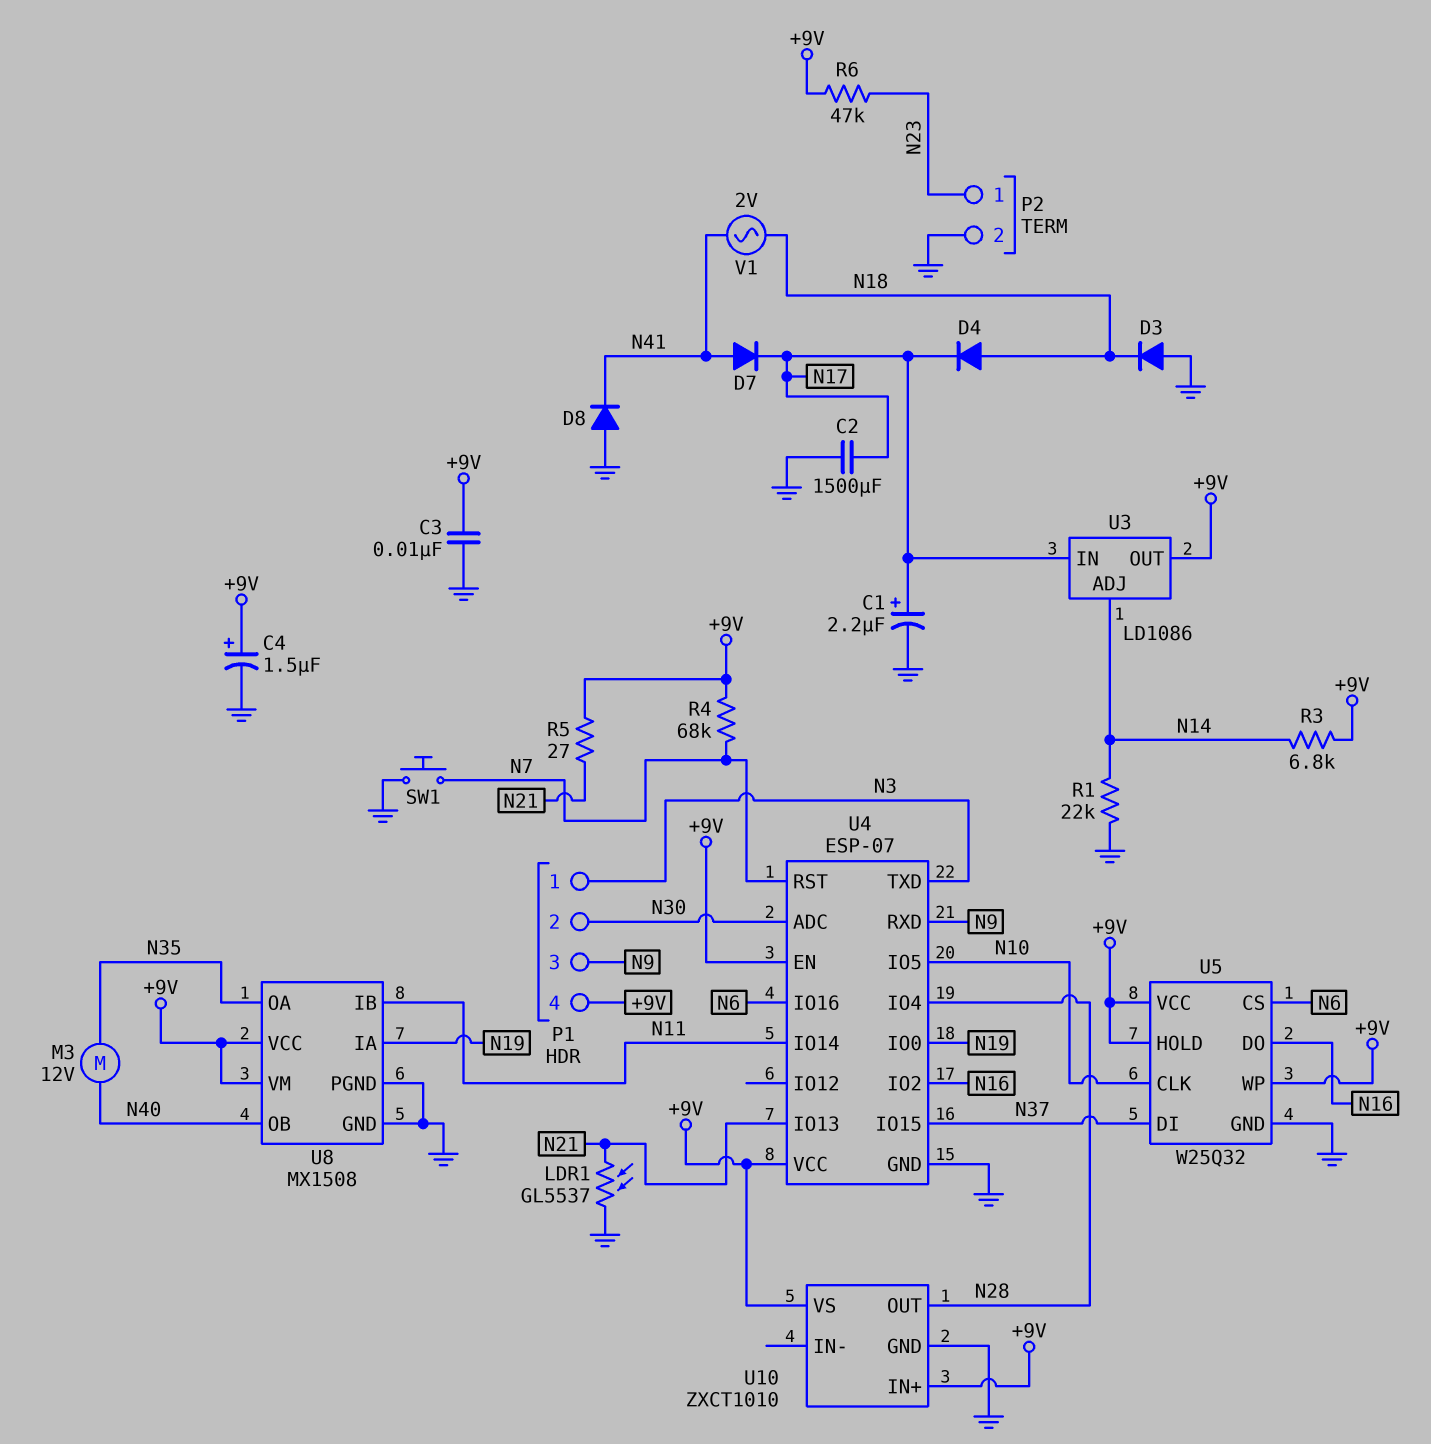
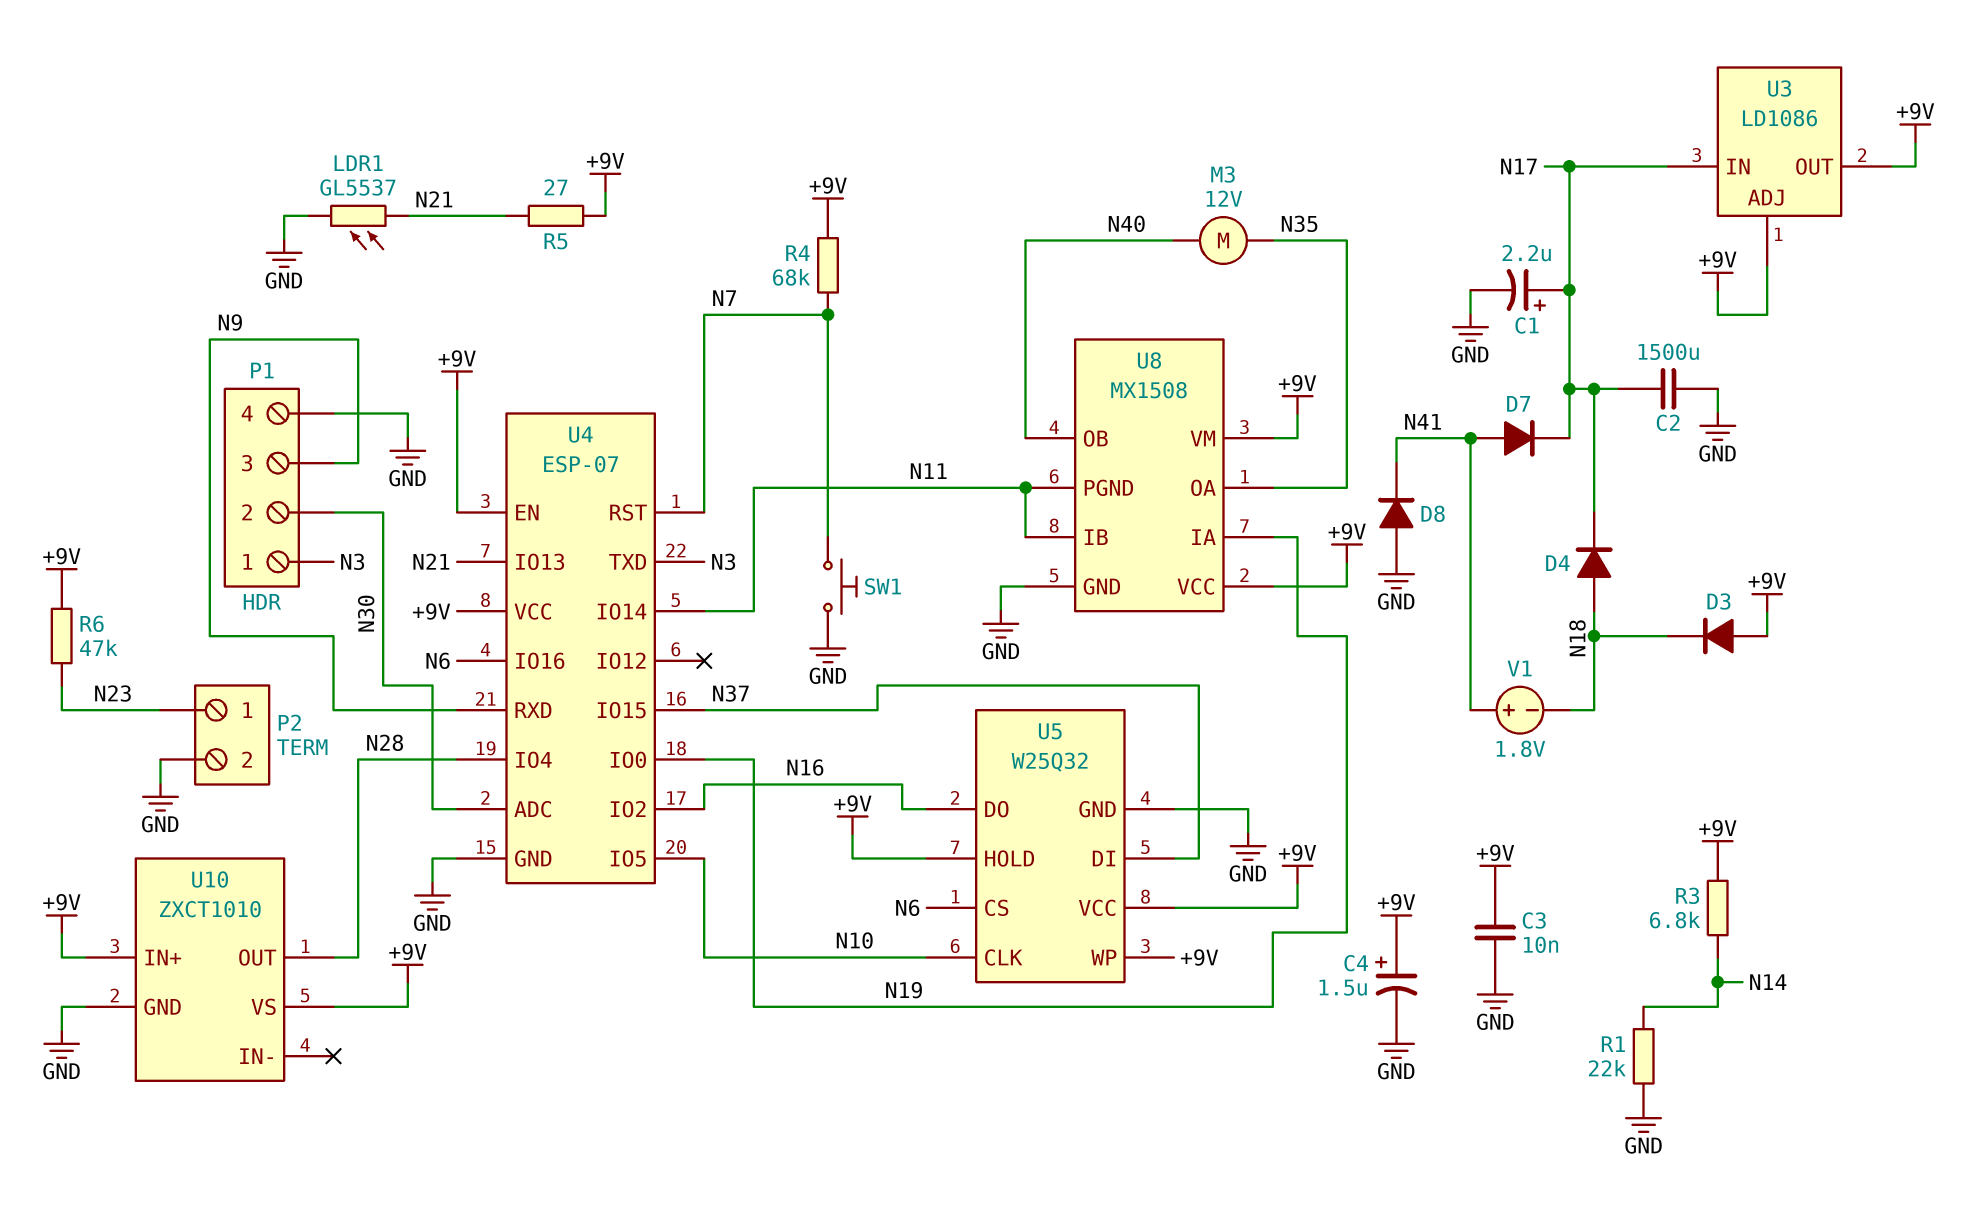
D3: diode (A GND, K N18) -> diode (A +9V, K N18)
P1 pin 4: +9V -> GND
U3 pin ADJ: N14 -> +9V
U8 pin PGND: GND -> N11
V1: AC 2V (N18, N41) -> 1.8V (plus N41, minus N18)

